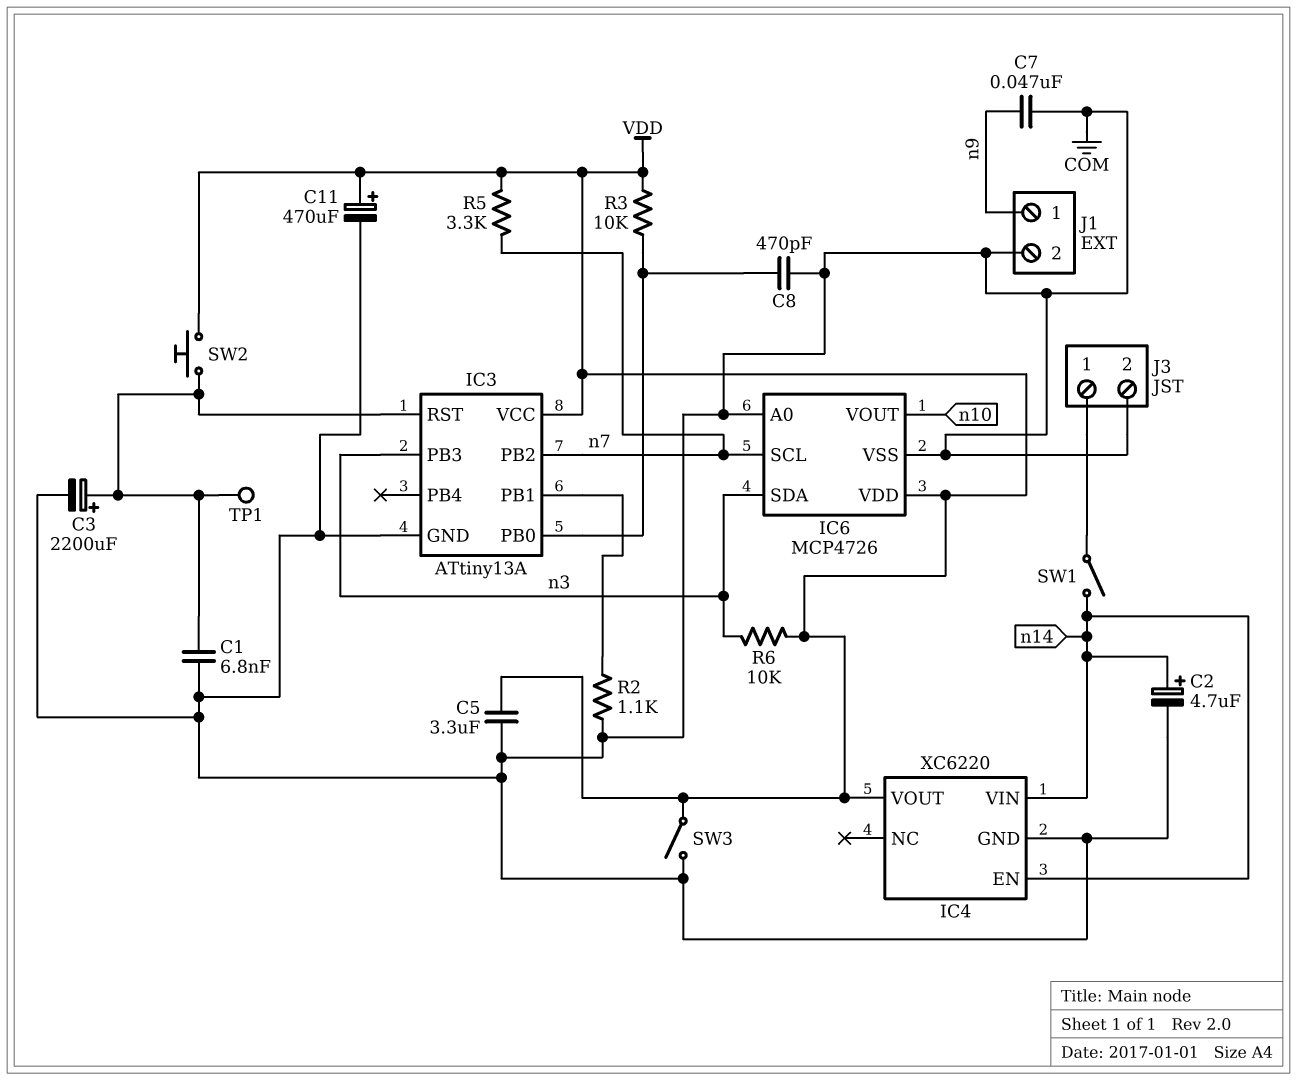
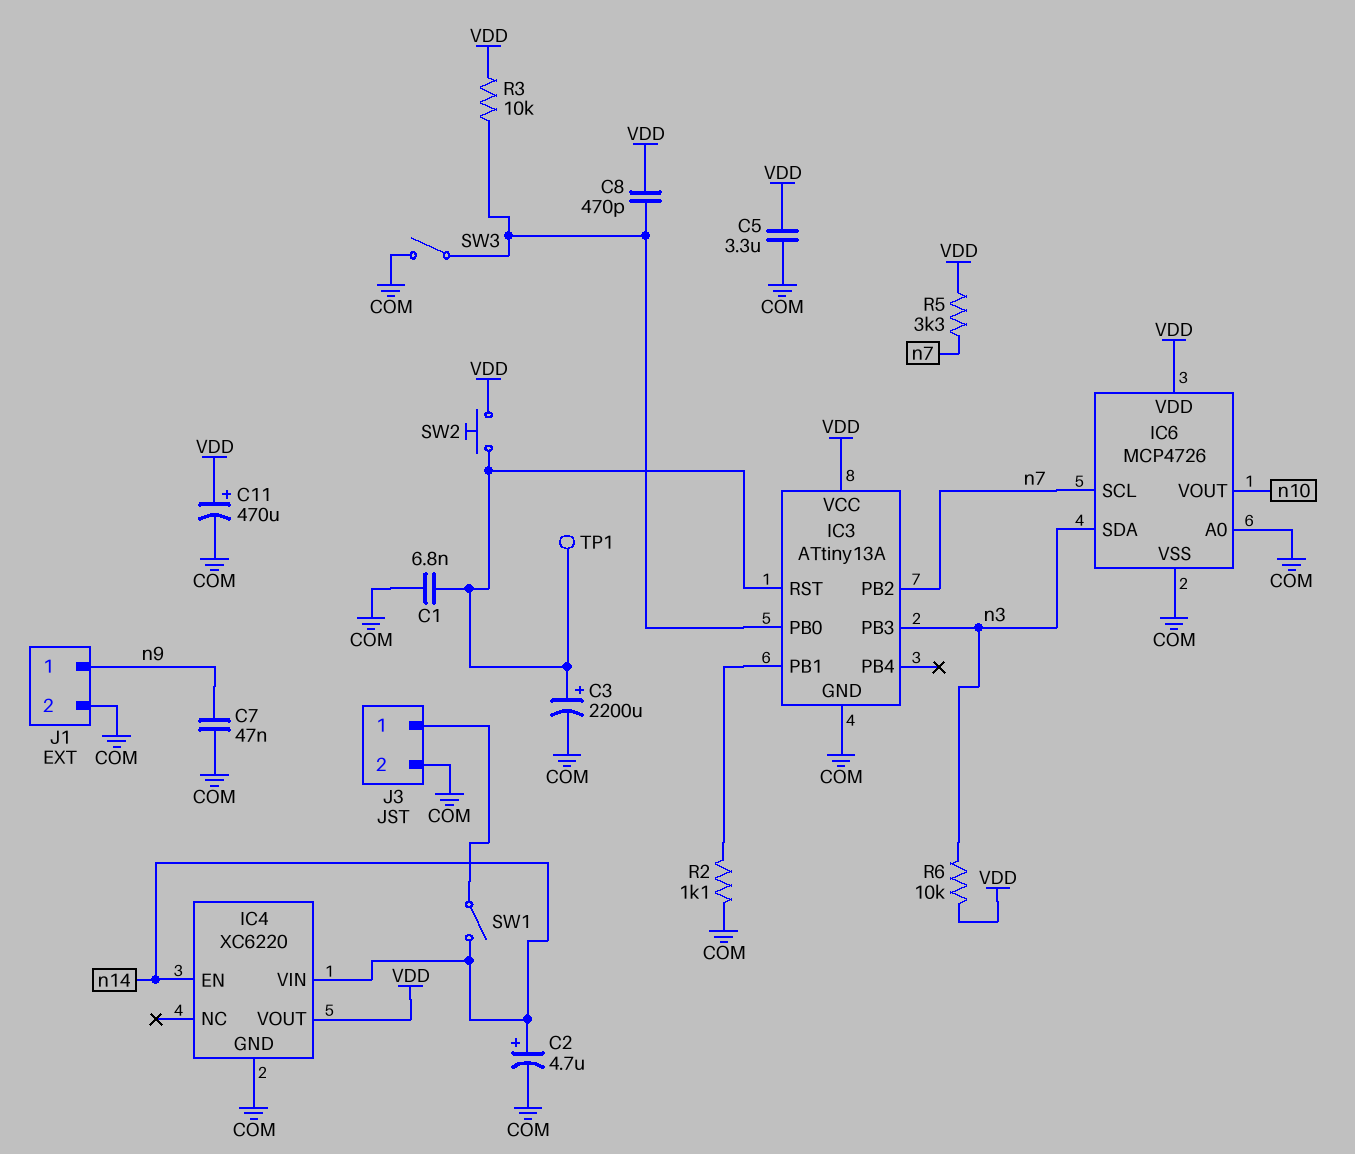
C8: 470pF (COM, IC3/PB0) -> 470pF (IC3/PB0, VDD)
SW3: switch (COM, VDD) -> switch (COM, IC3/PB0)

